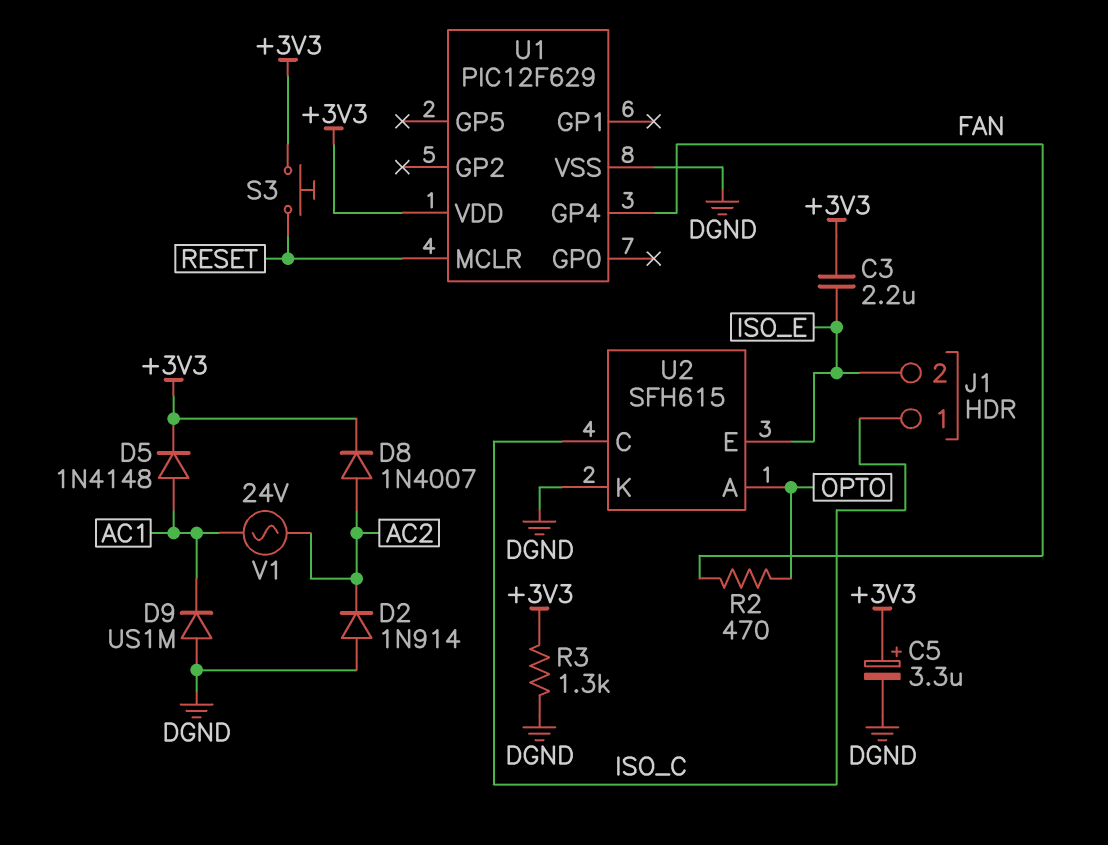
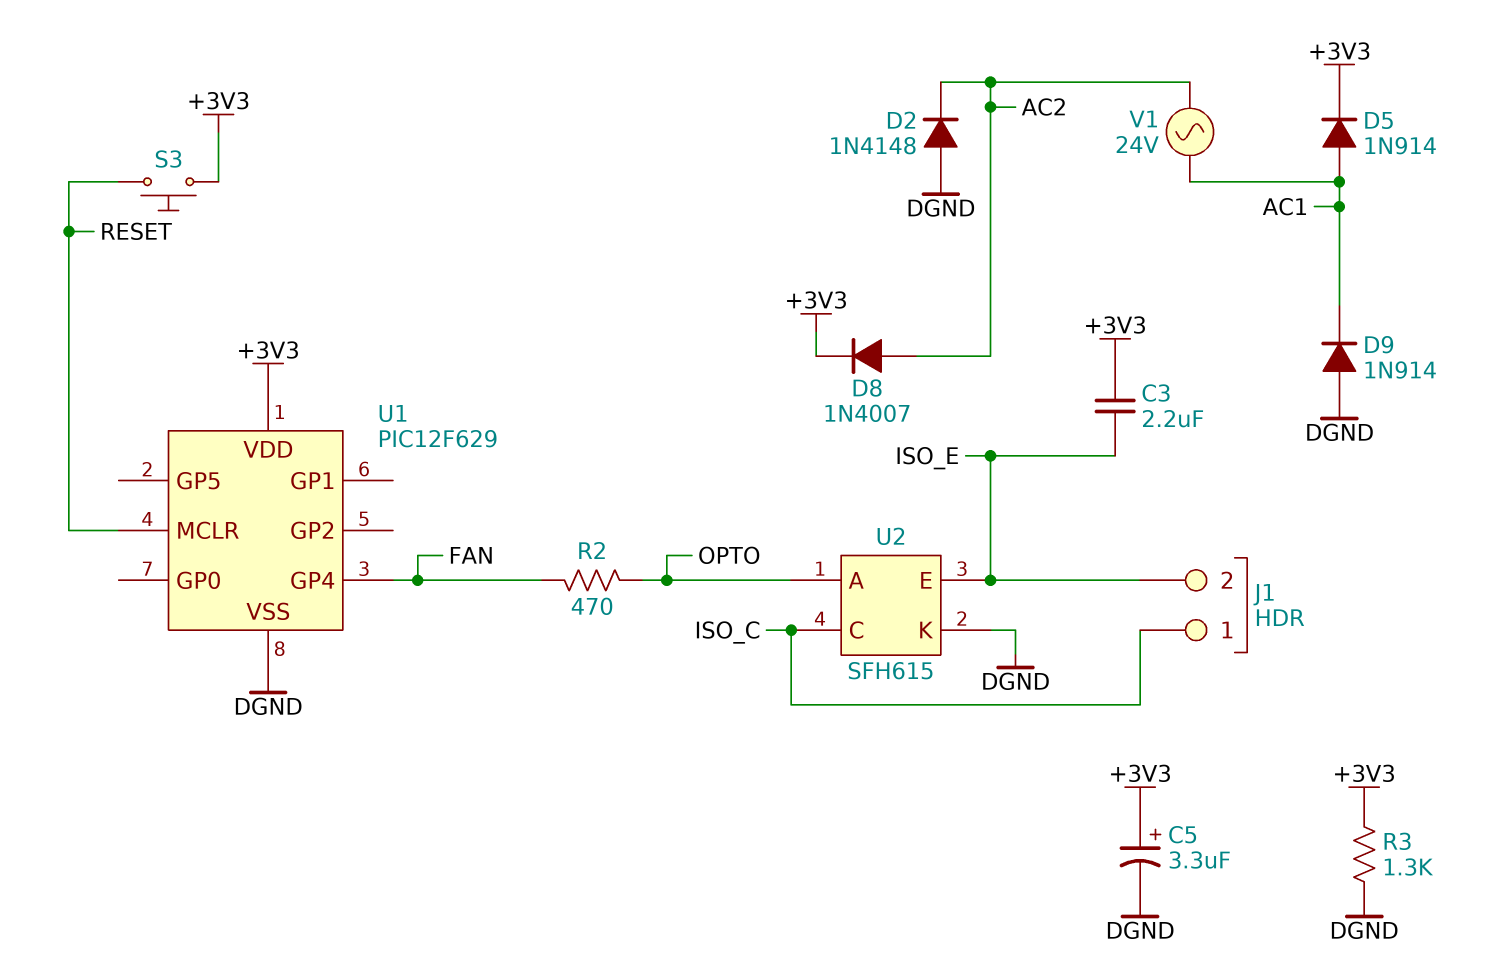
D2: diode 1N914 (A DGND, K AC2) -> diode 1N4148 (A DGND, K AC2)
D5: diode 1N4148 (A AC1, K +3V3) -> diode 1N914 (A AC1, K +3V3)
D9: diode US1M (A DGND, K AC1) -> diode 1N914 (A DGND, K AC1)

